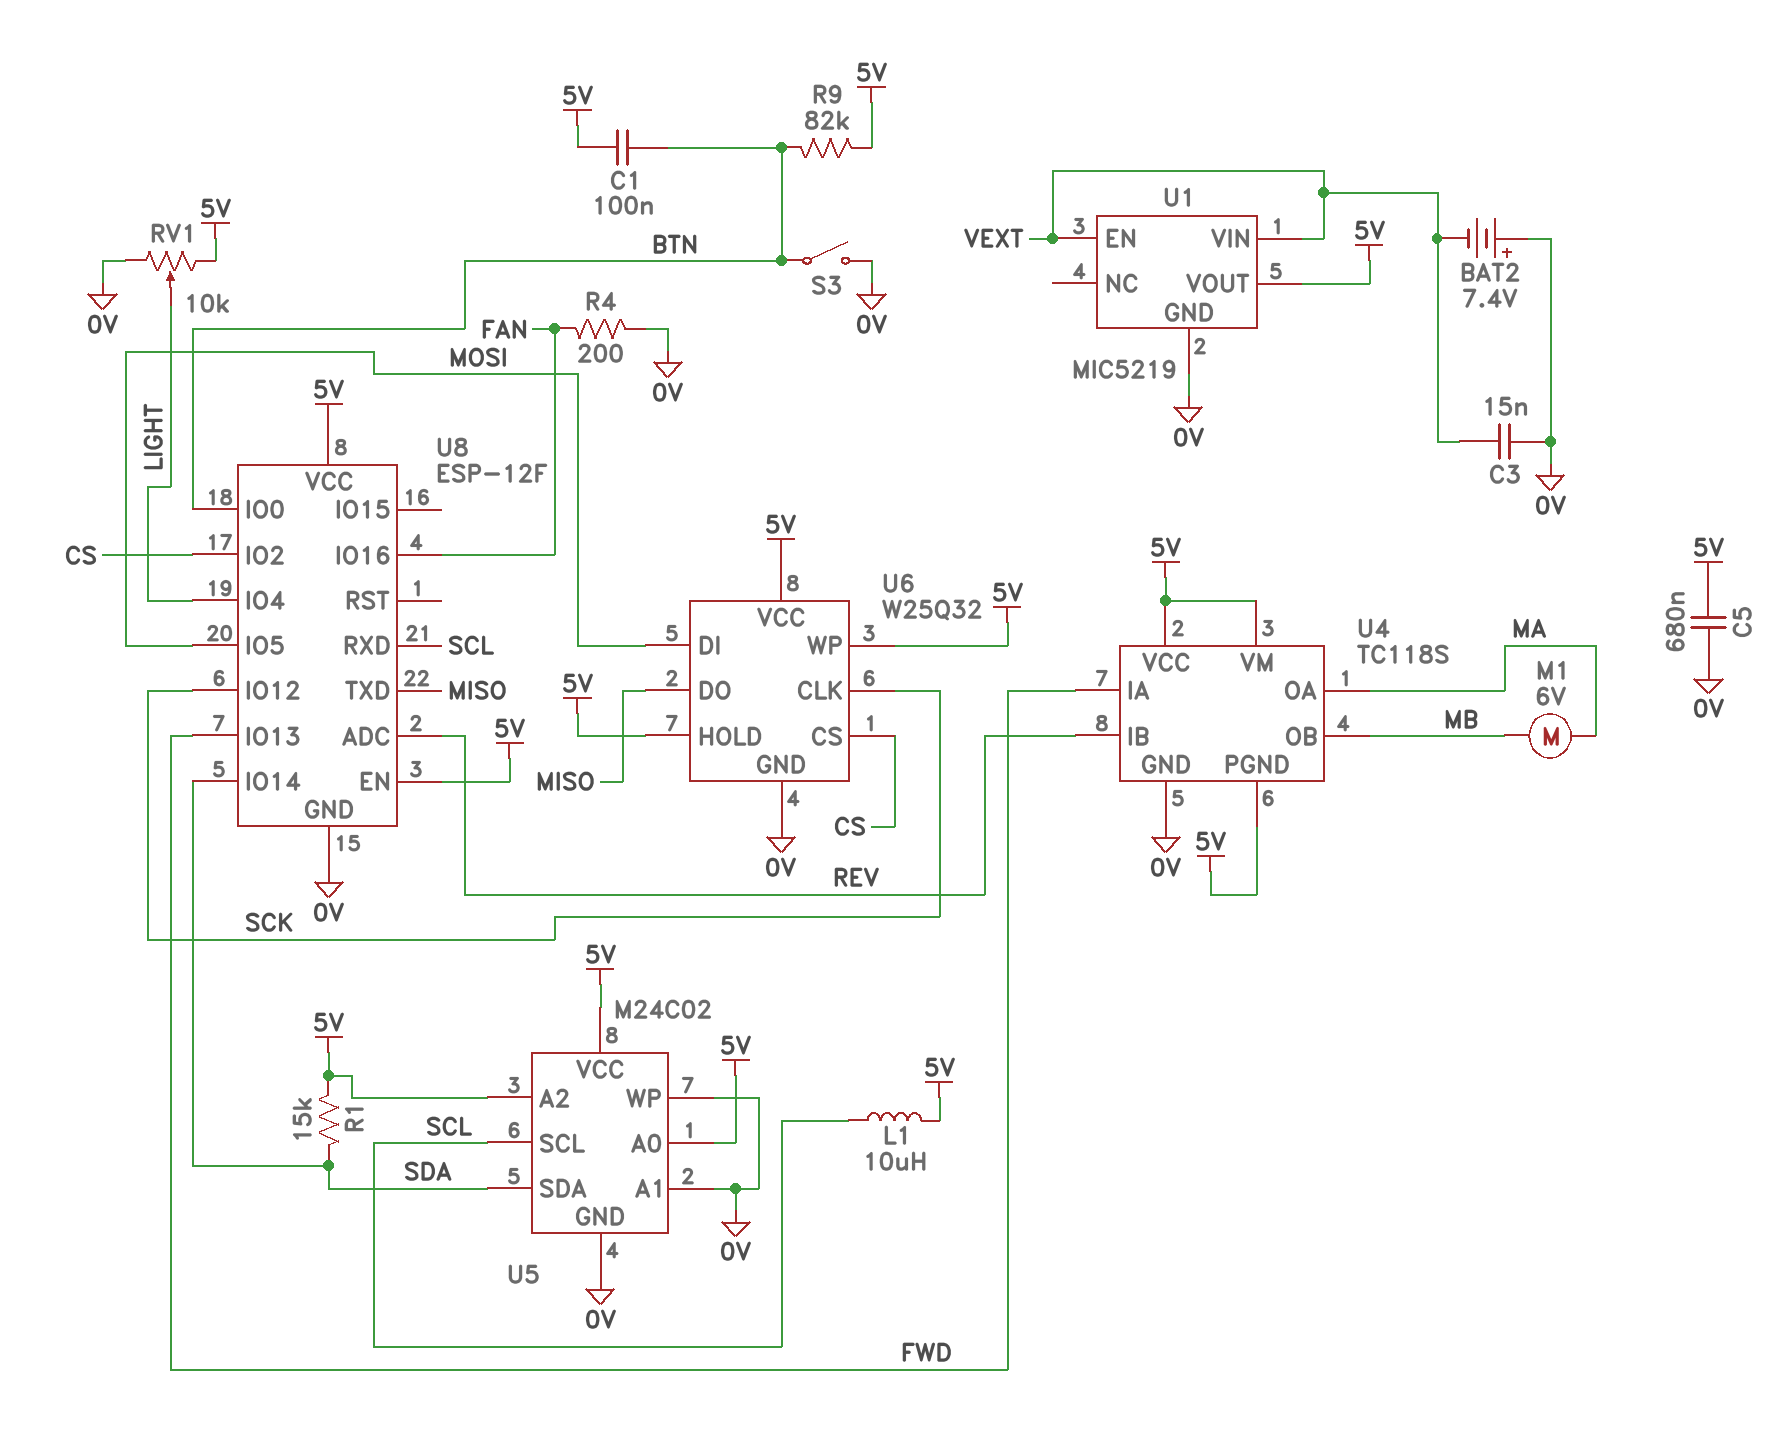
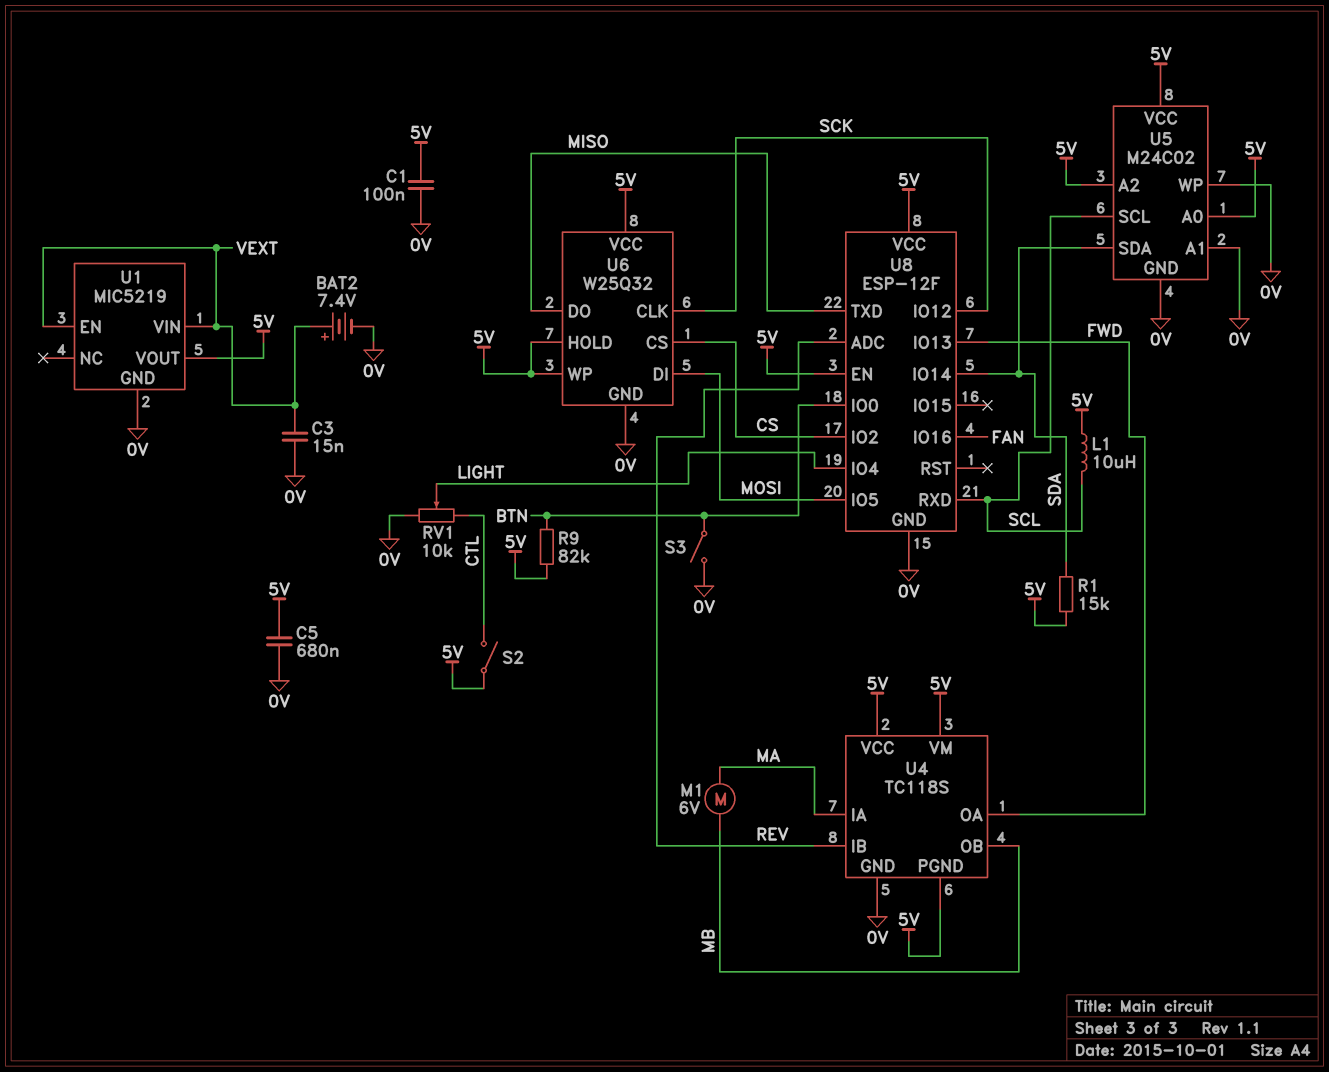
BAT2: 7.4V (plus 0V, minus VEXT) -> 7.4V (plus VEXT, minus 0V)
C1: 100nF (5V, BTN) -> 100nF (0V, 5V)
R4: 200 (0V, FAN) -> none
RV1: 10k (0V, 5V, wiper LIGHT) -> 10k (0V, CTL, wiper LIGHT)
S2: none -> switch (5V, CTL)
U4 pin IA: FWD -> MA
U4 pin OA: MA -> FWD

